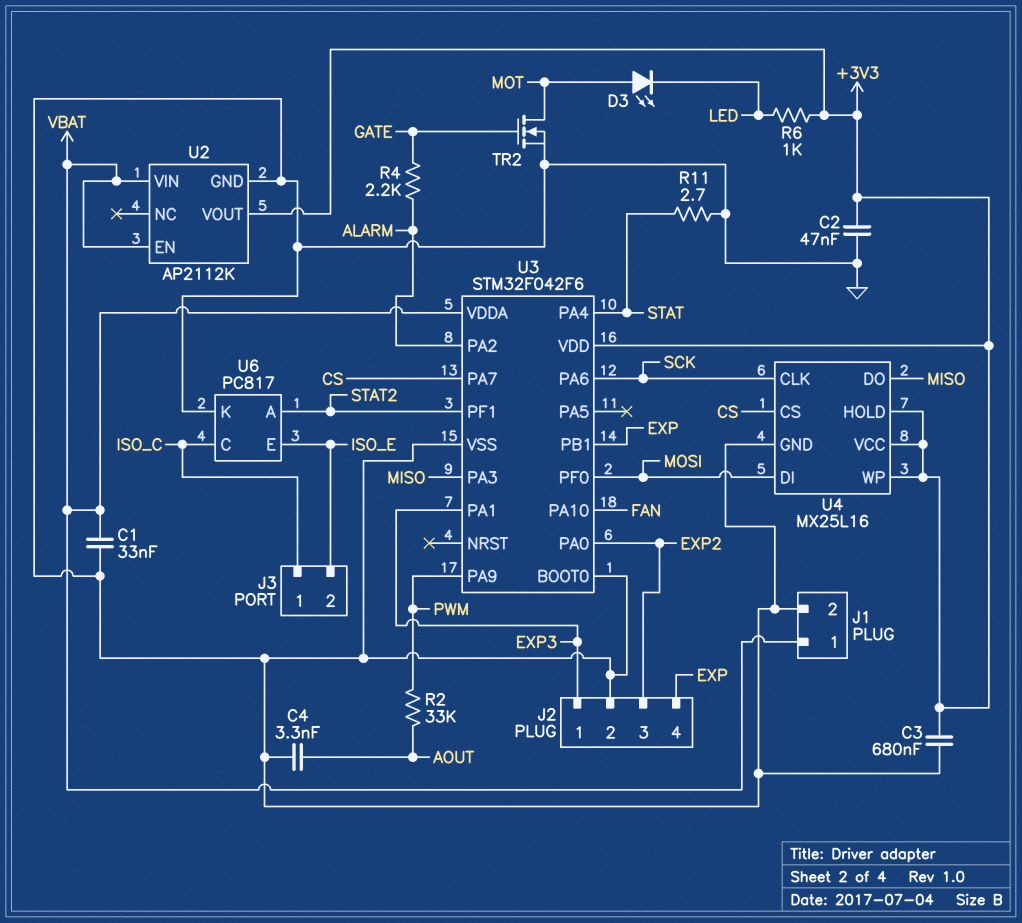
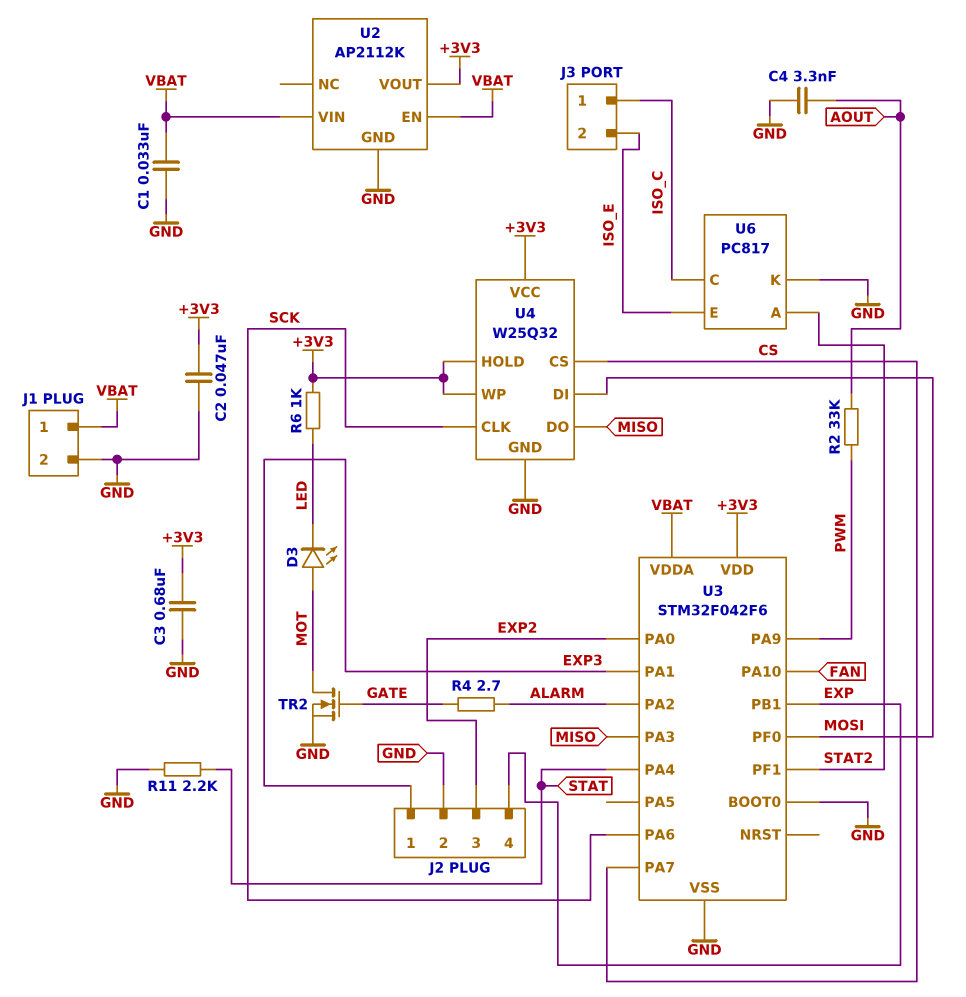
R4: 2.2k (ALARM, GATE) -> 2.7 (ALARM, GATE)
R11: 2.7 (GND, STAT) -> 2.2k (GND, STAT)
U4: MX25L16 -> W25Q32

